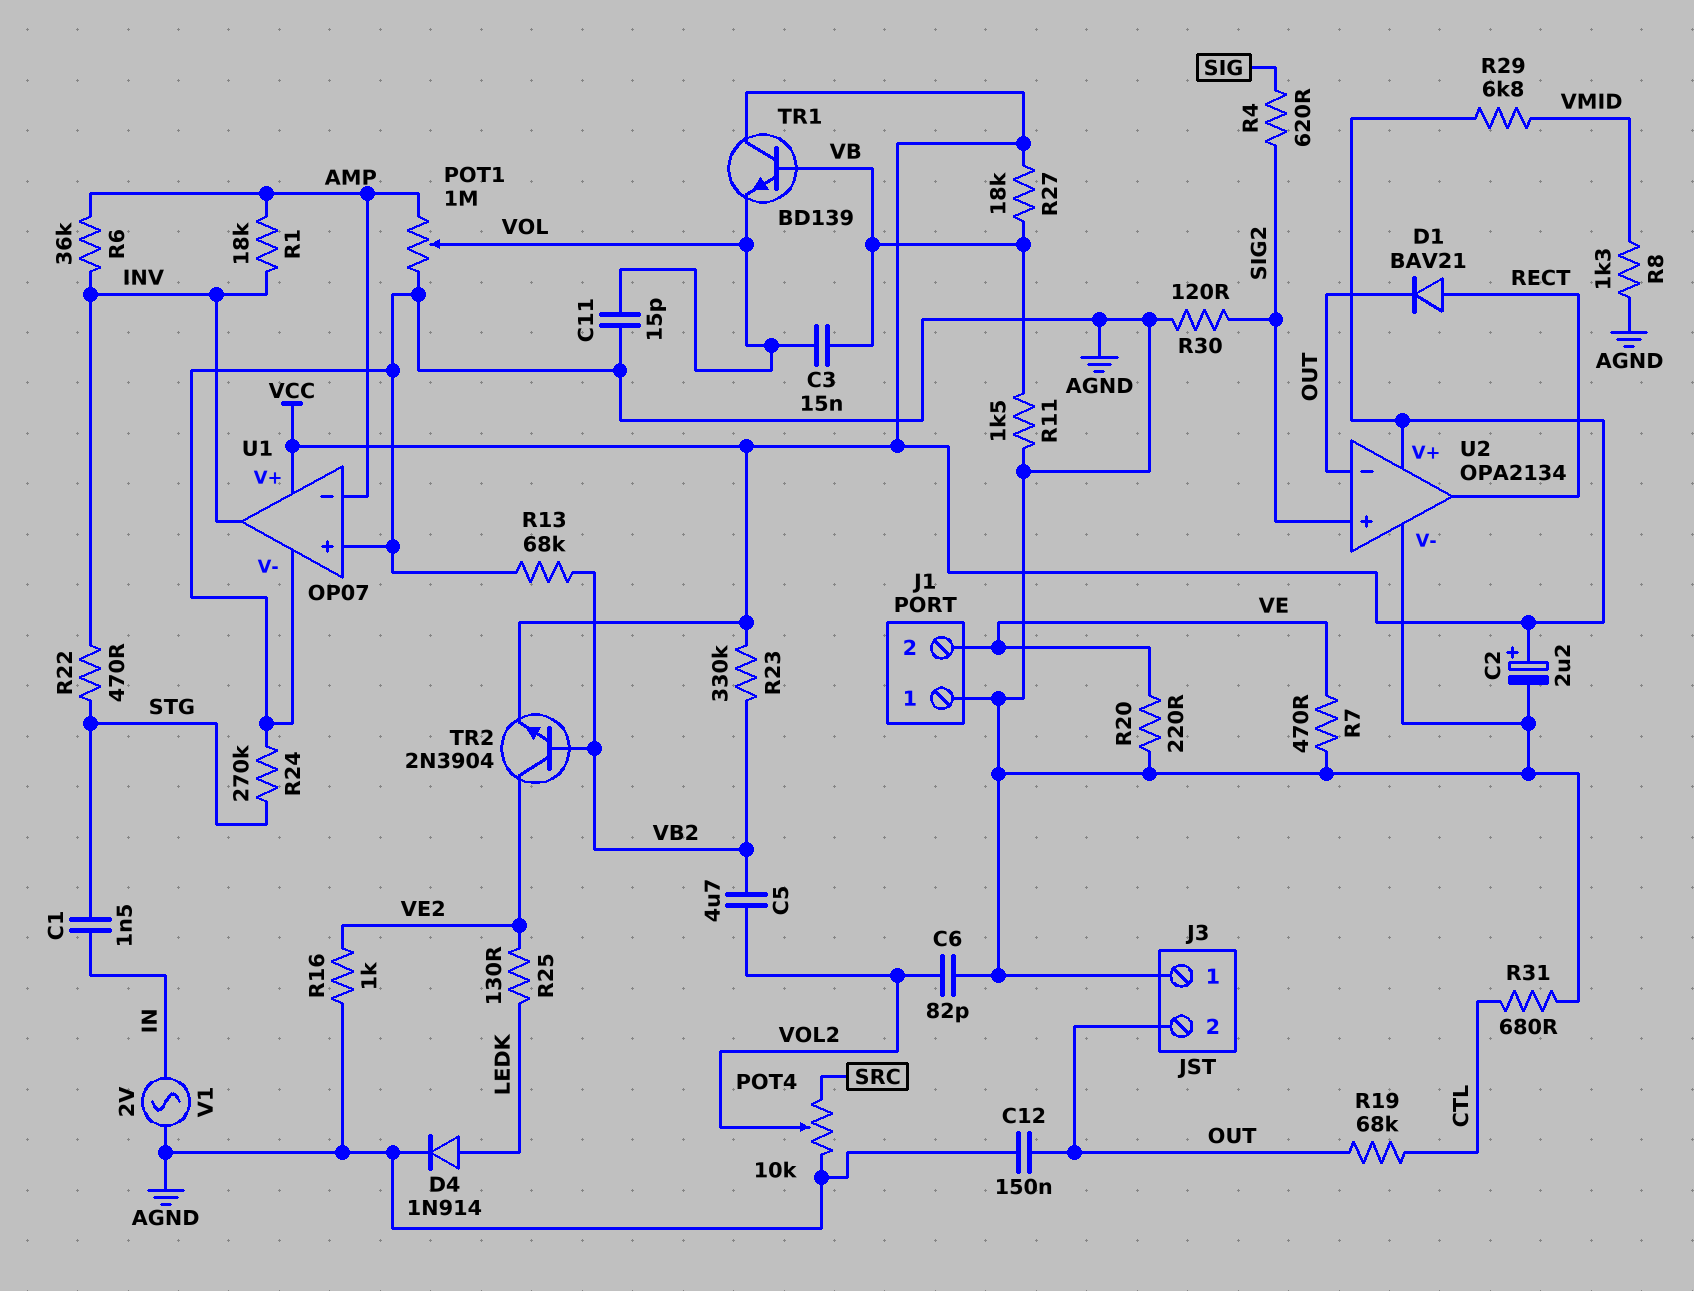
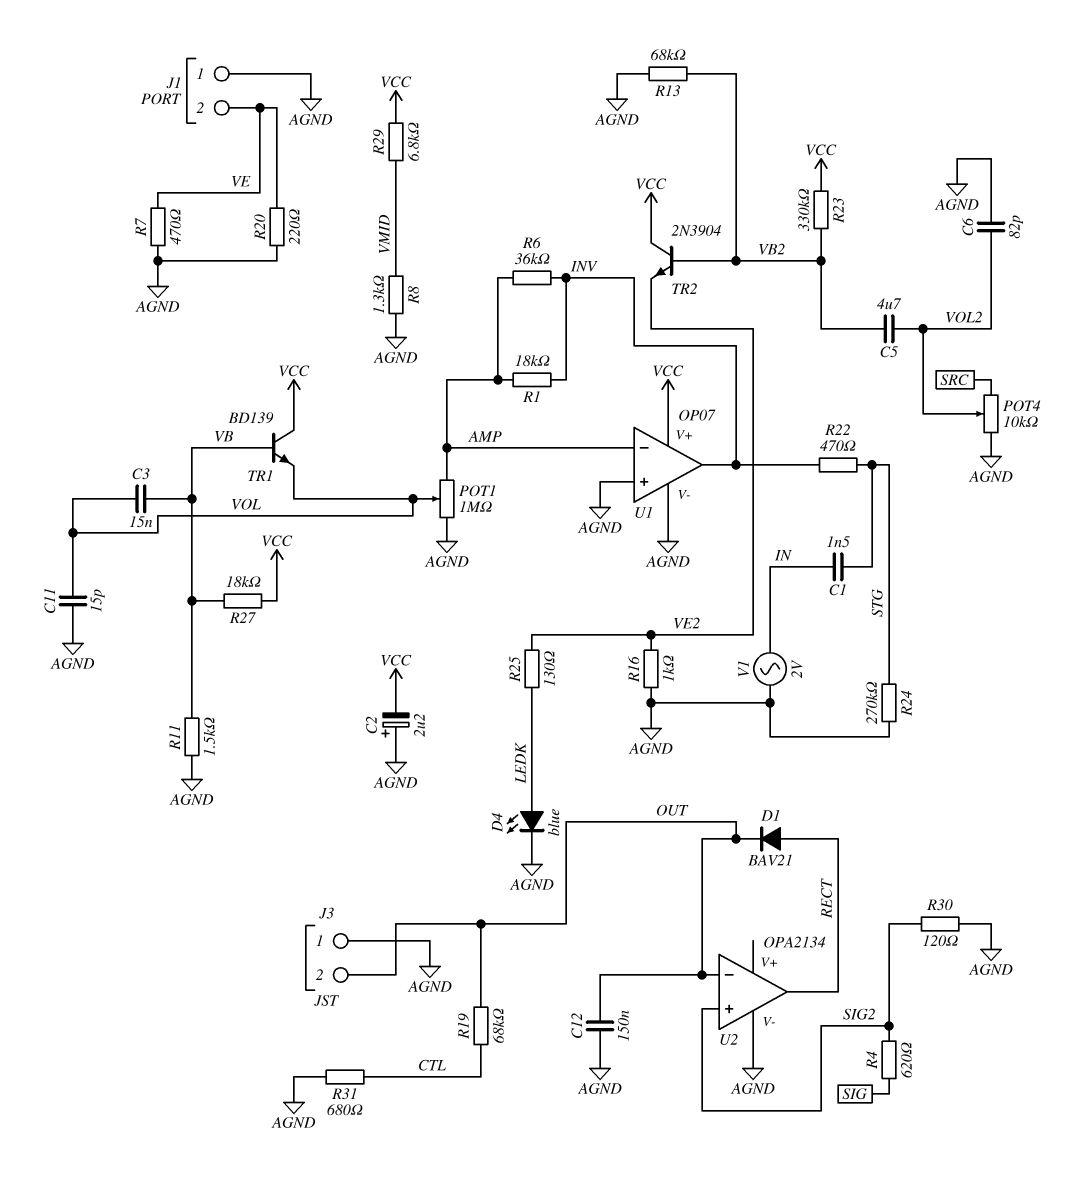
C2: 2.2uF (plus VCC, minus AGND) -> 2.2uF (plus AGND, minus VCC)
D4: diode 1N914 (A LEDK, K AGND) -> LED blue (A LEDK, K AGND)
TR2: NPN 2N3904 (B VB2, C VE2, E VCC) -> NPN 2N3904 (B VB2, C VCC, E VE2)
U2 pin V+: VCC -> none

